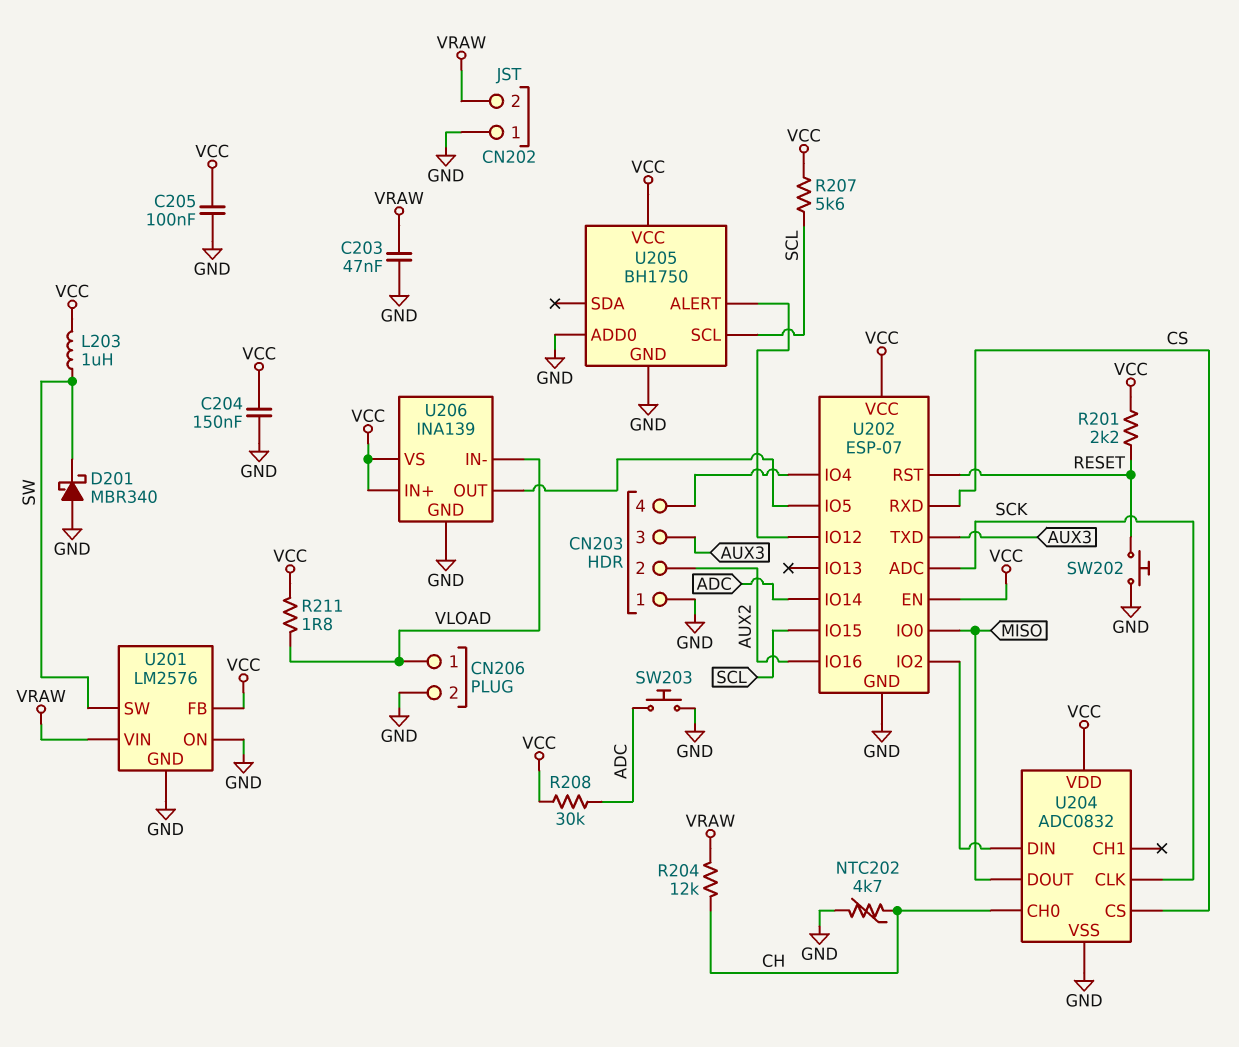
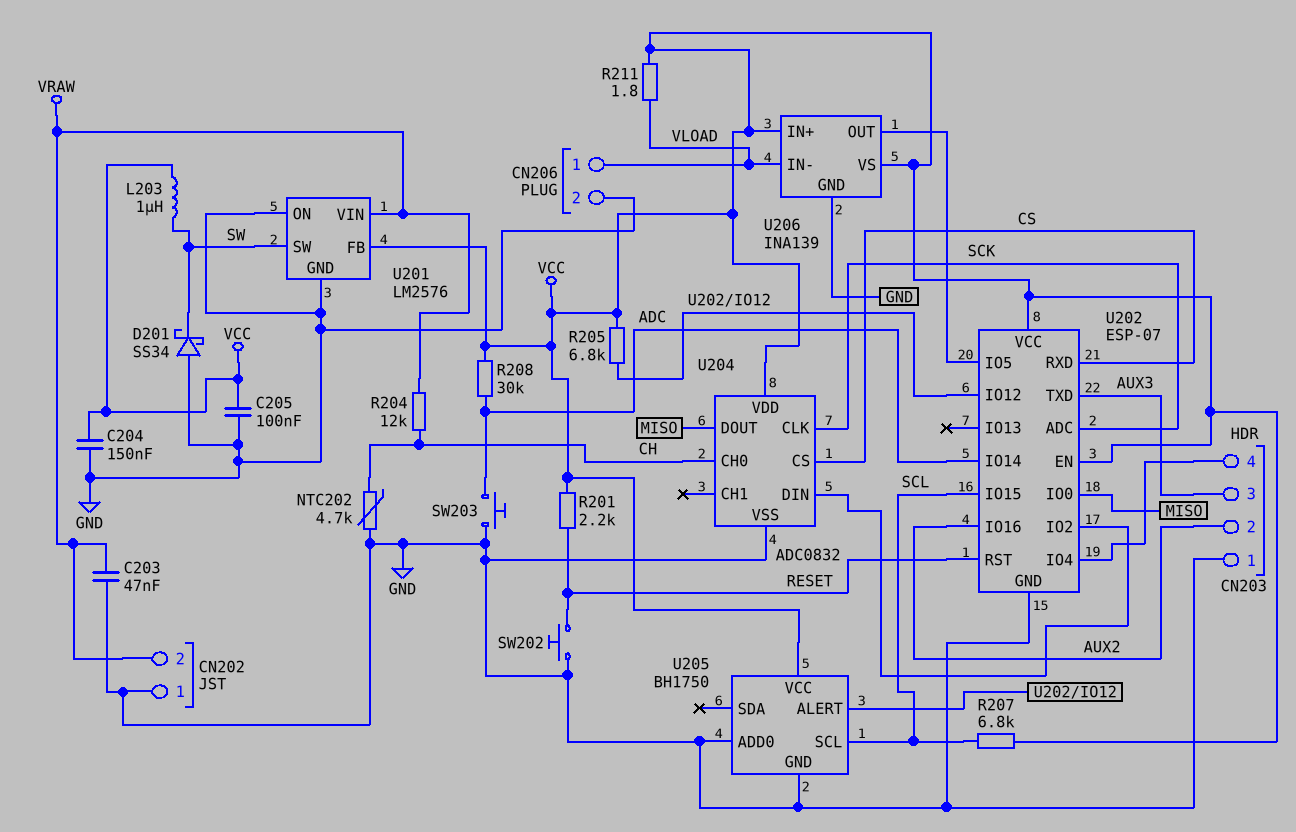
D201: schottky MBR340 (A GND, K SW) -> schottky SS34 (A GND, K SW)
R205: none -> 6.8k (U202/IO12, VCC)
R207: 5.6k (SCL, VCC) -> 6.8k (SCL, VCC)

